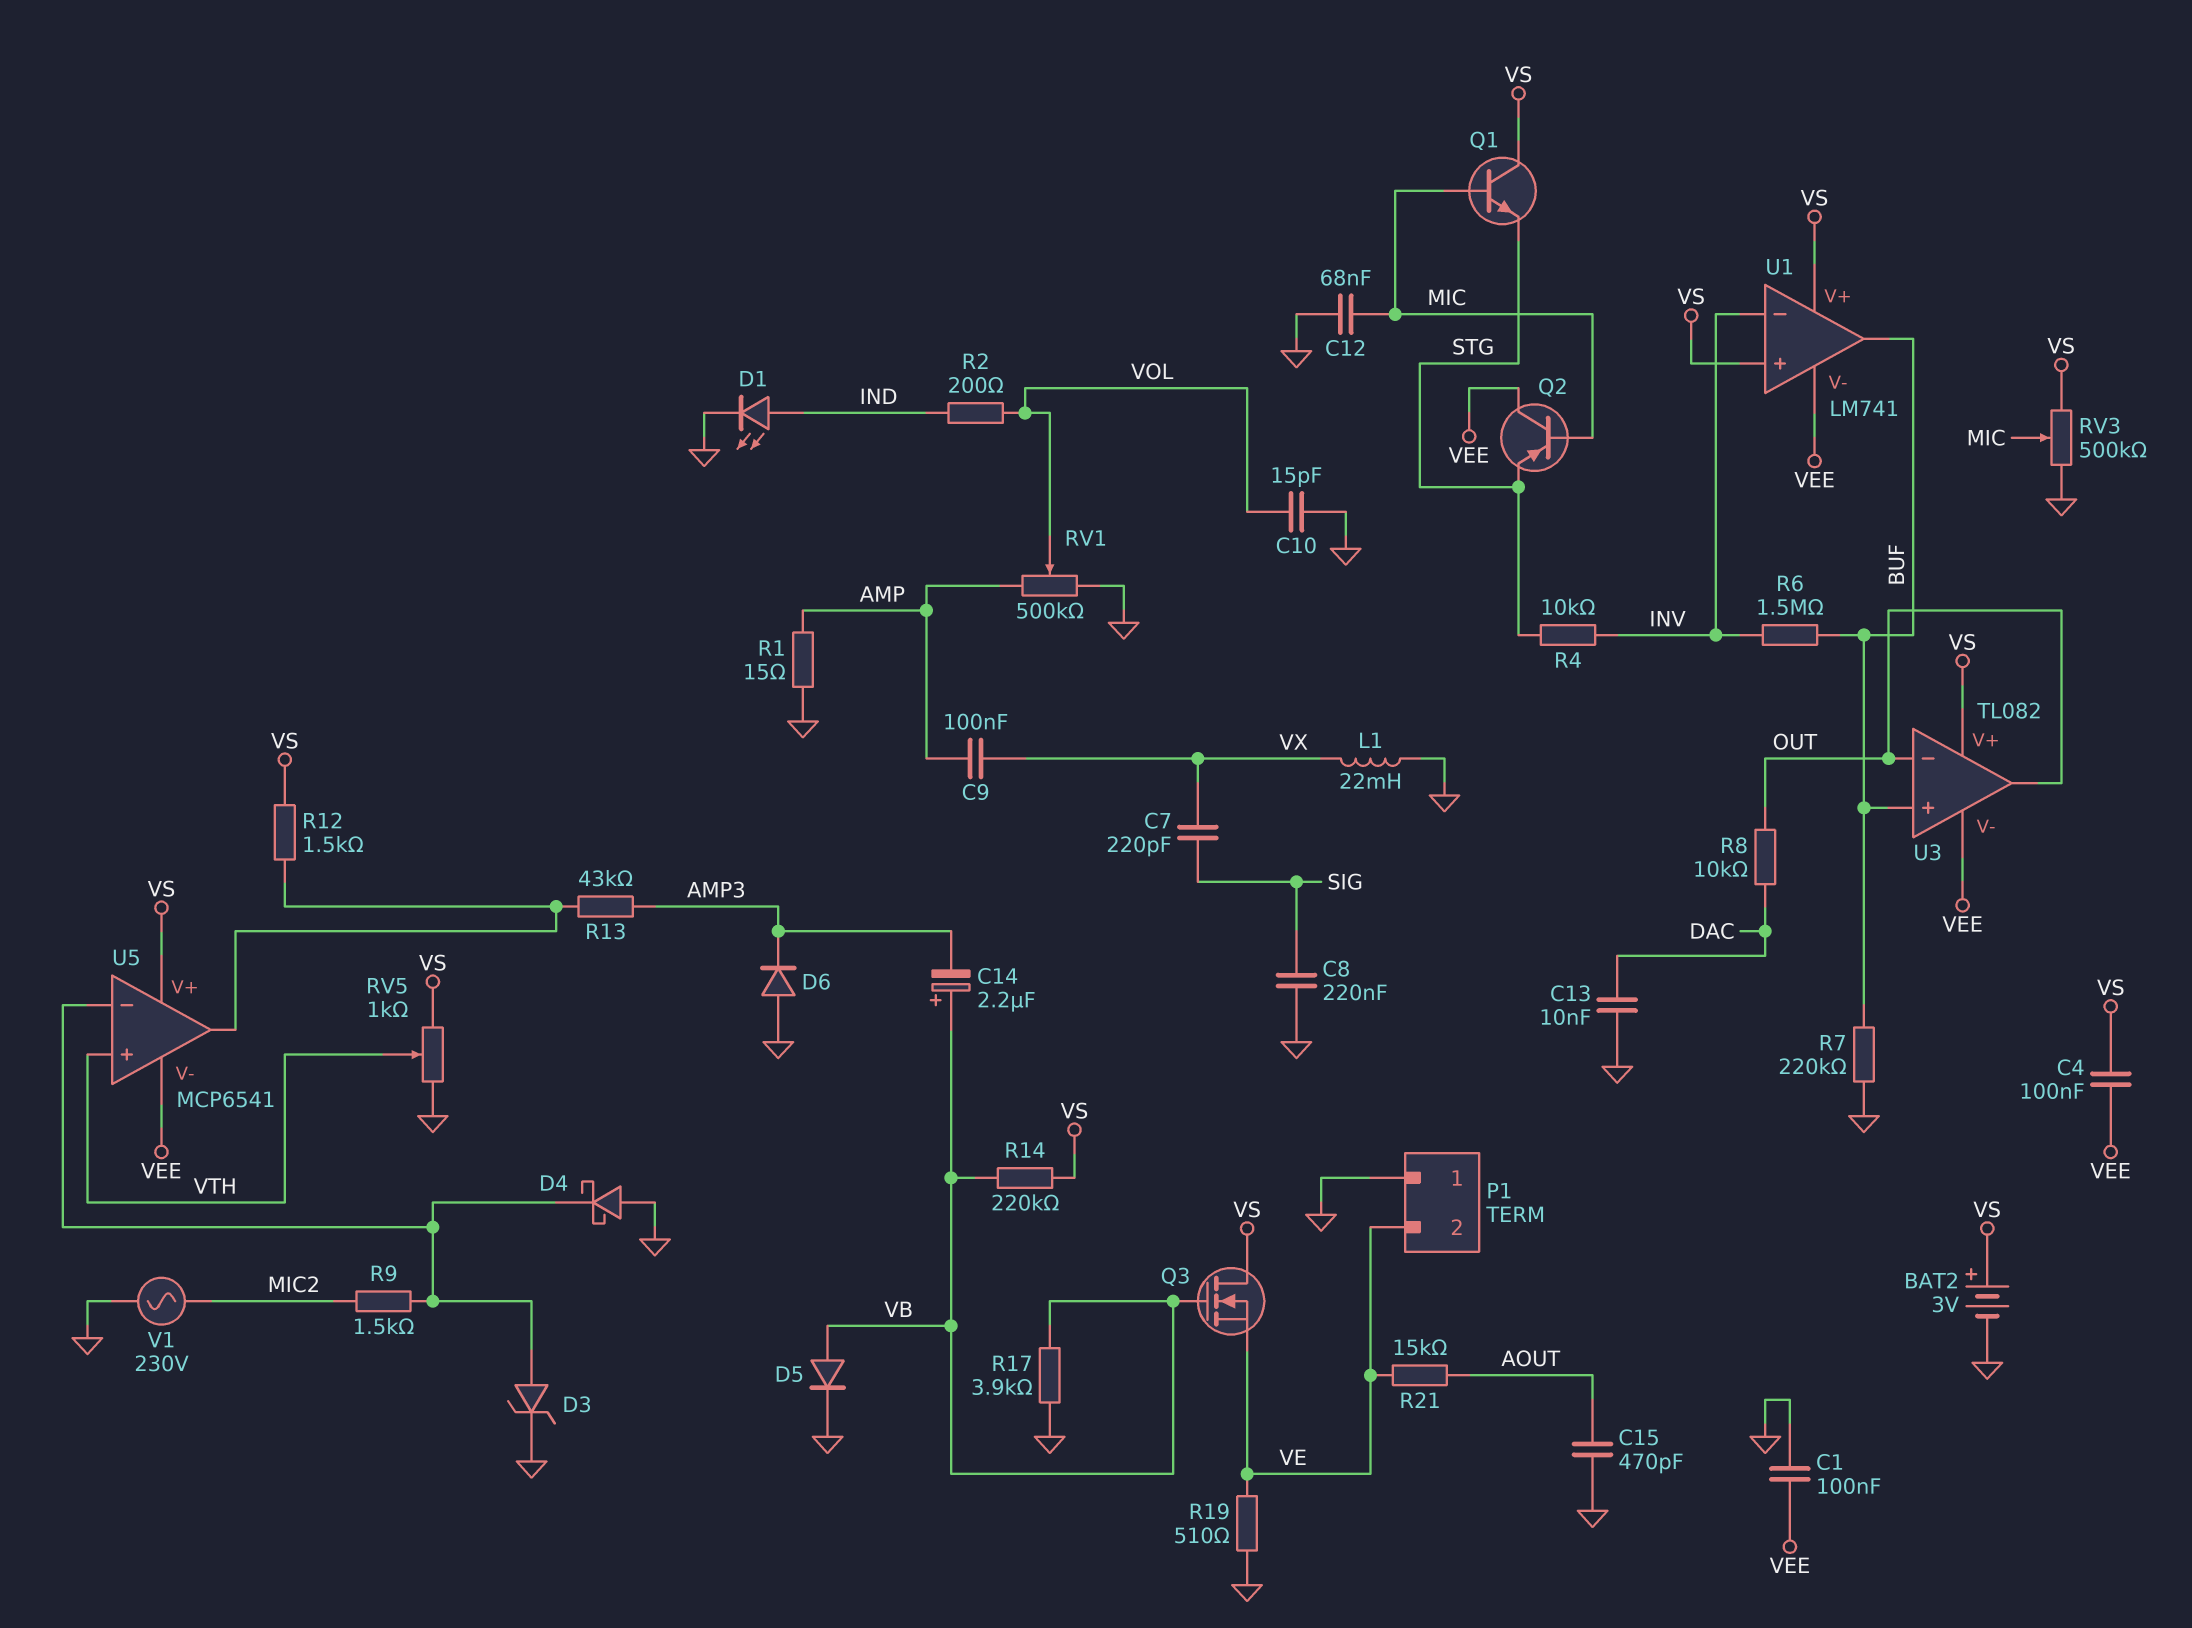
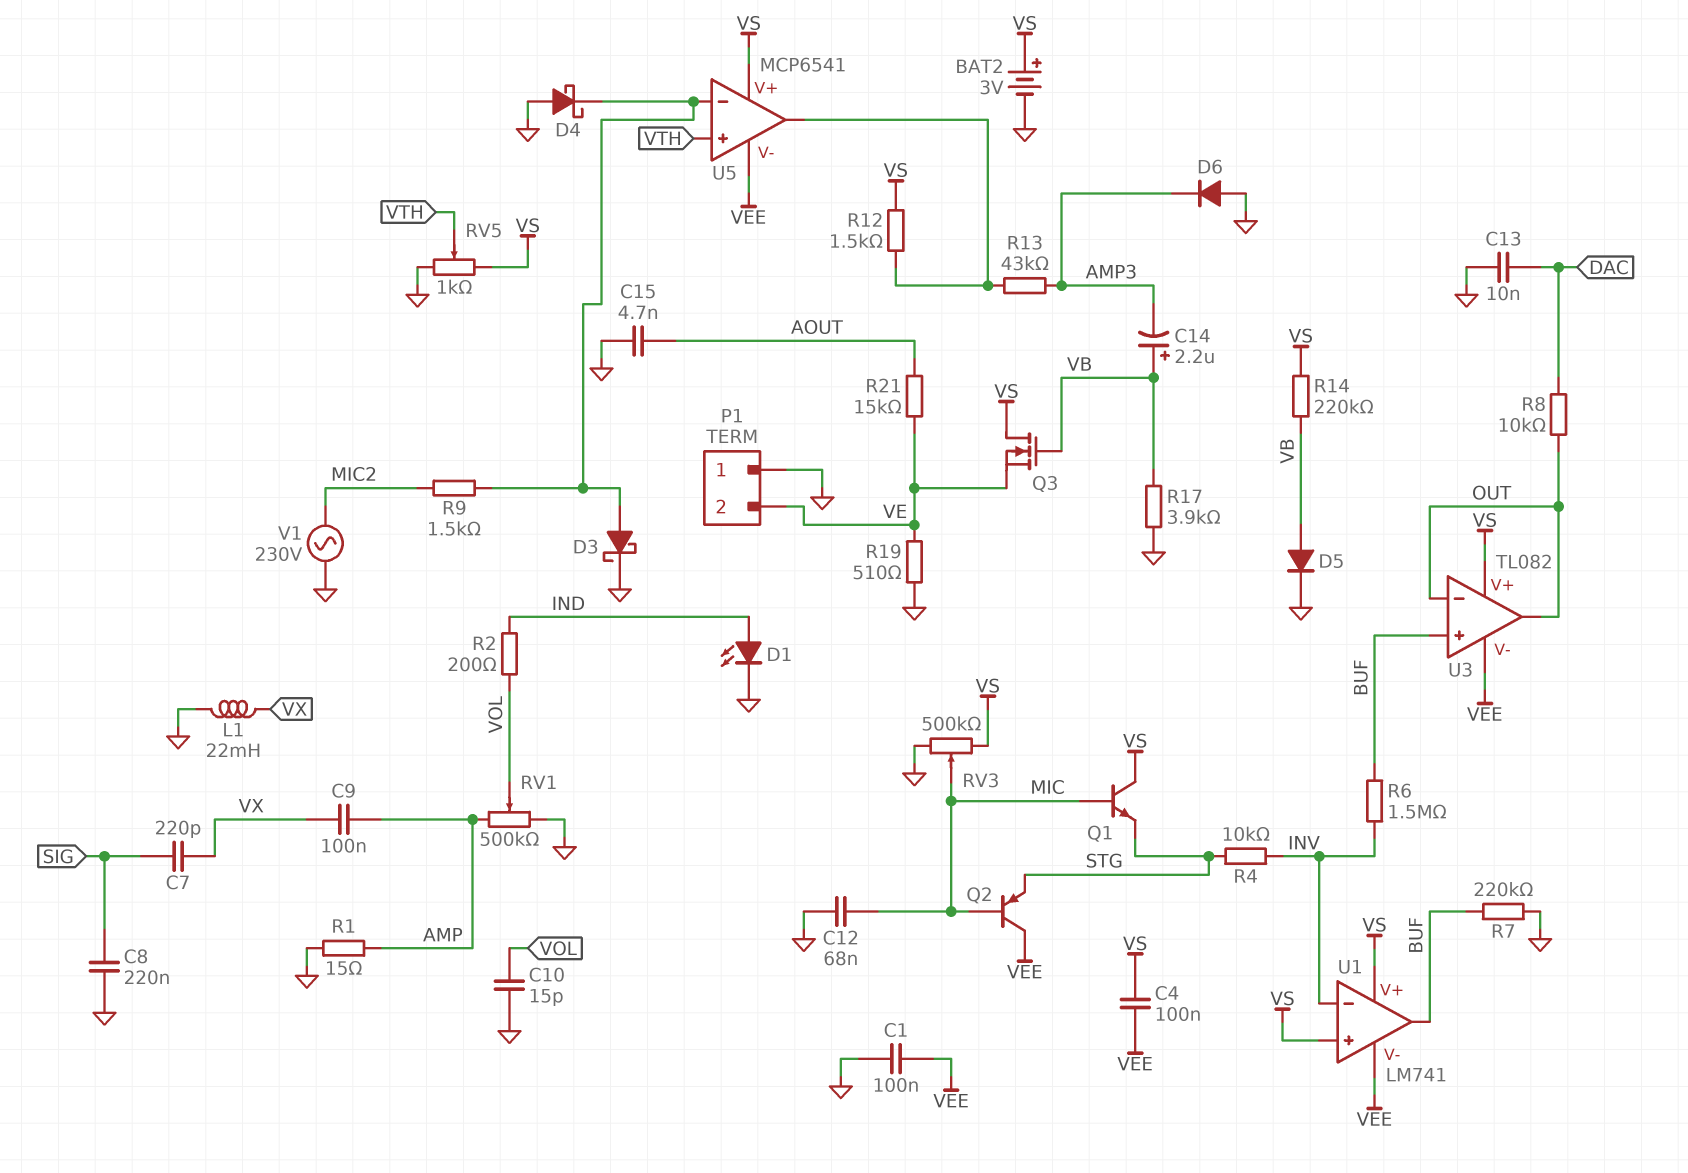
C15: 470pF (AOUT, GND) -> 4.7nF (AOUT, GND)
D3: zener (A U5/in-, K GND) -> schottky (A U5/in-, K GND)

